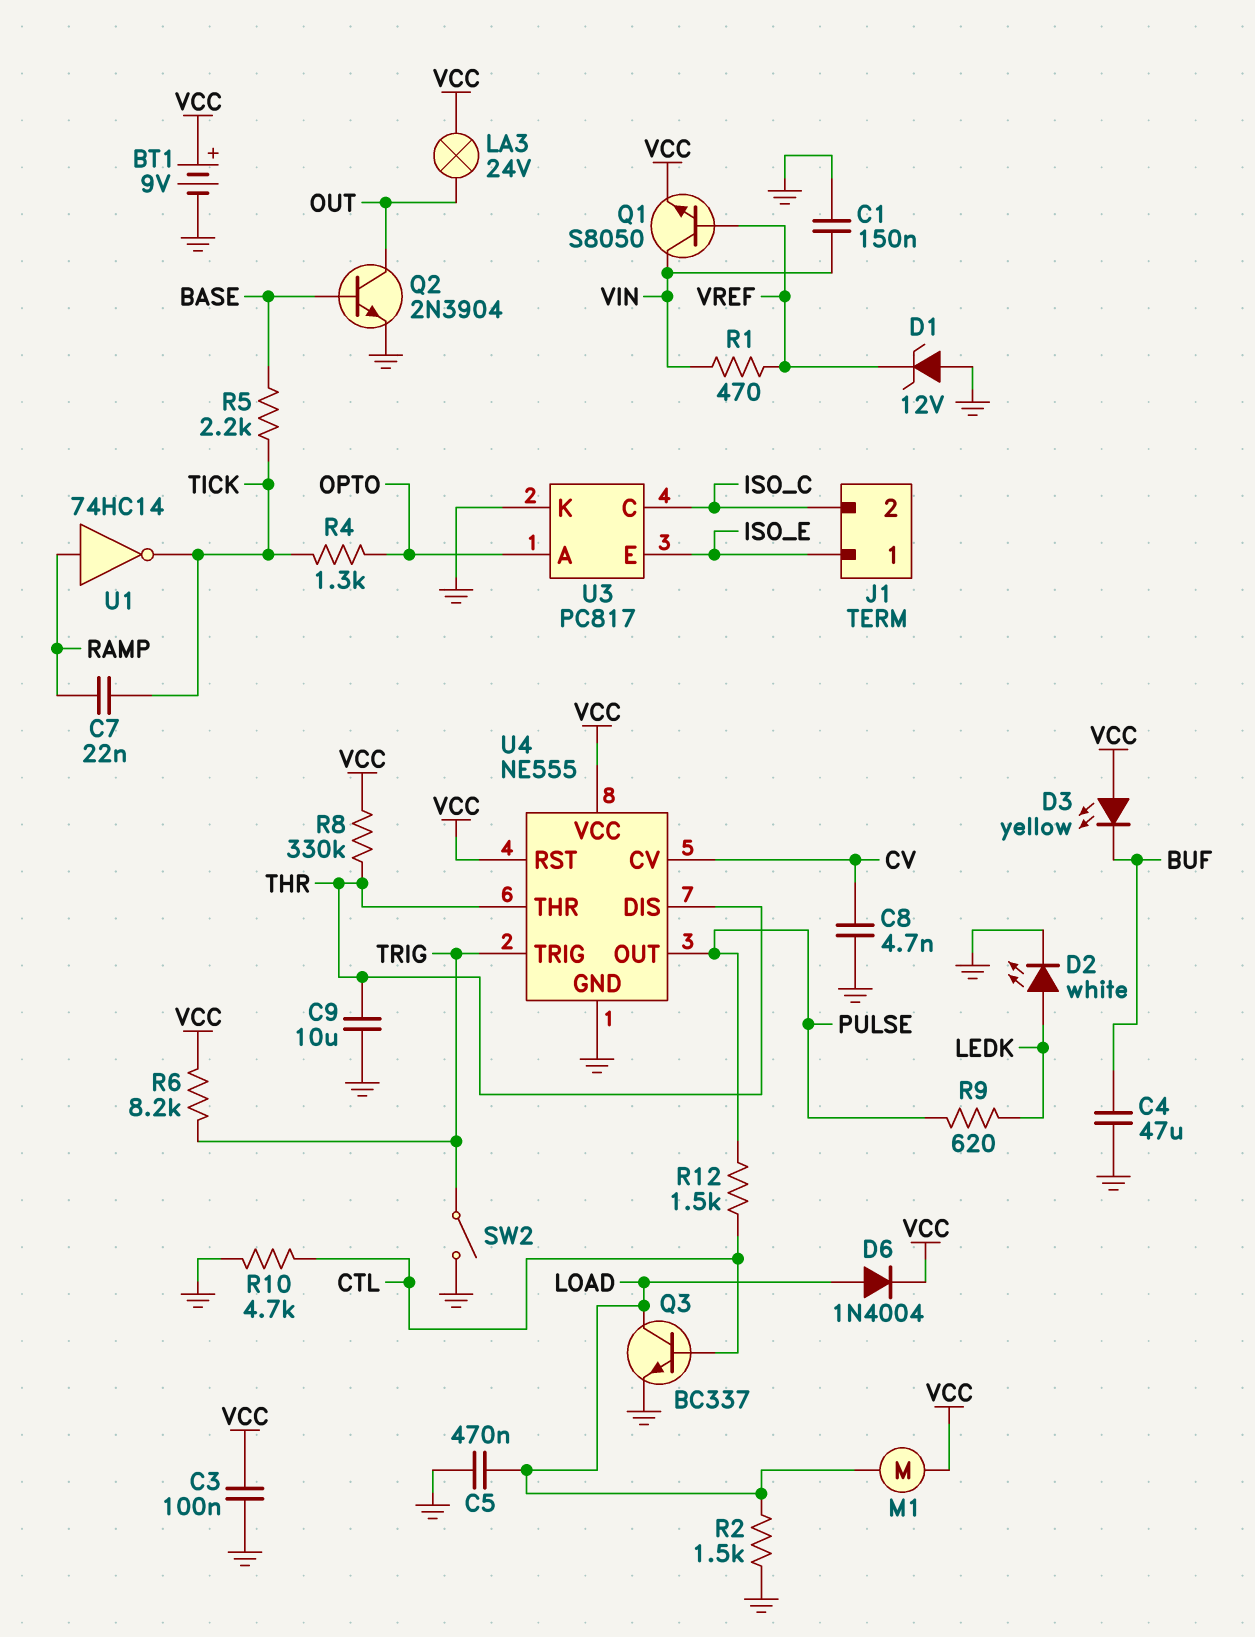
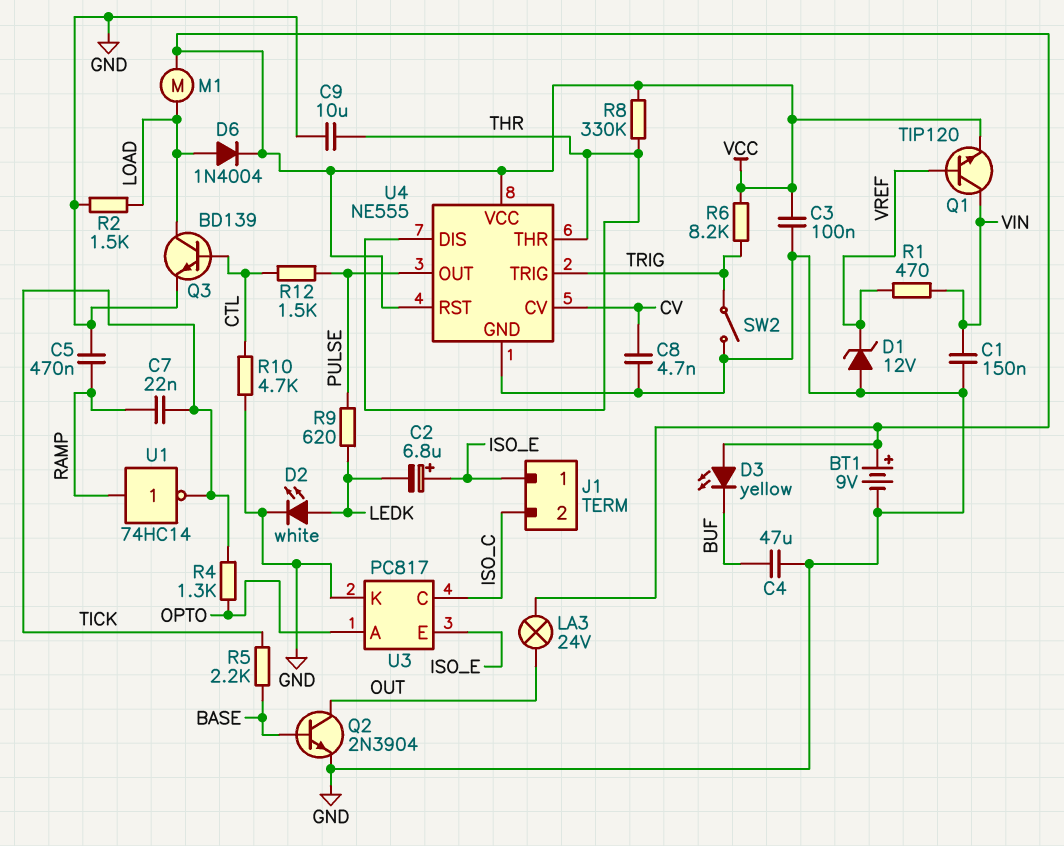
C2: none -> 6.8uF (plus ISO_E, minus LEDK)
C5: 470nF (GND, LOAD) -> 470nF (GND, RAMP)
Q1: NPN S8050 (B VREF, C VIN, E VCC) -> NPN TIP120 (B VREF, C VIN, E VCC)
Q3: NPN BC337 (B CTL, C LOAD, E GND) -> NPN BD139 (B CTL, C LOAD, E GND)

